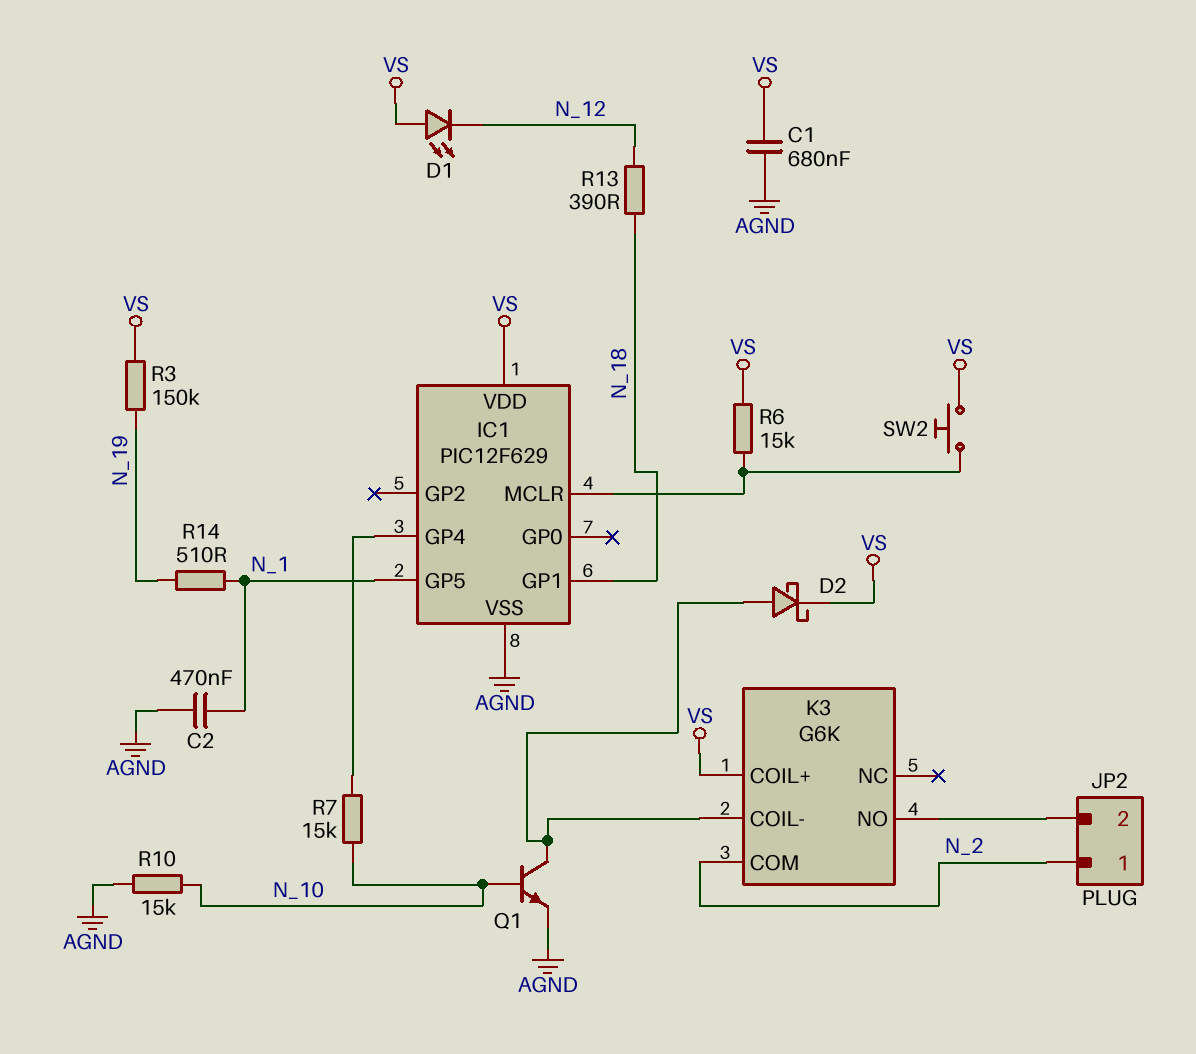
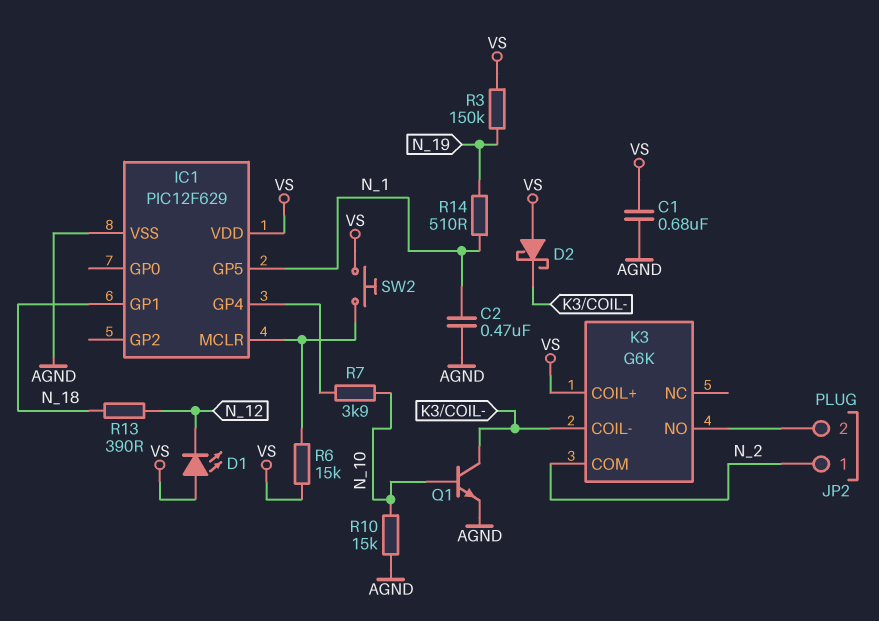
D2: schottky (A K3/COIL-, K VS) -> schottky (A VS, K K3/COIL-)
R7: 15k (IC1/GP4, N_10) -> 3.9k (IC1/GP4, N_10)

